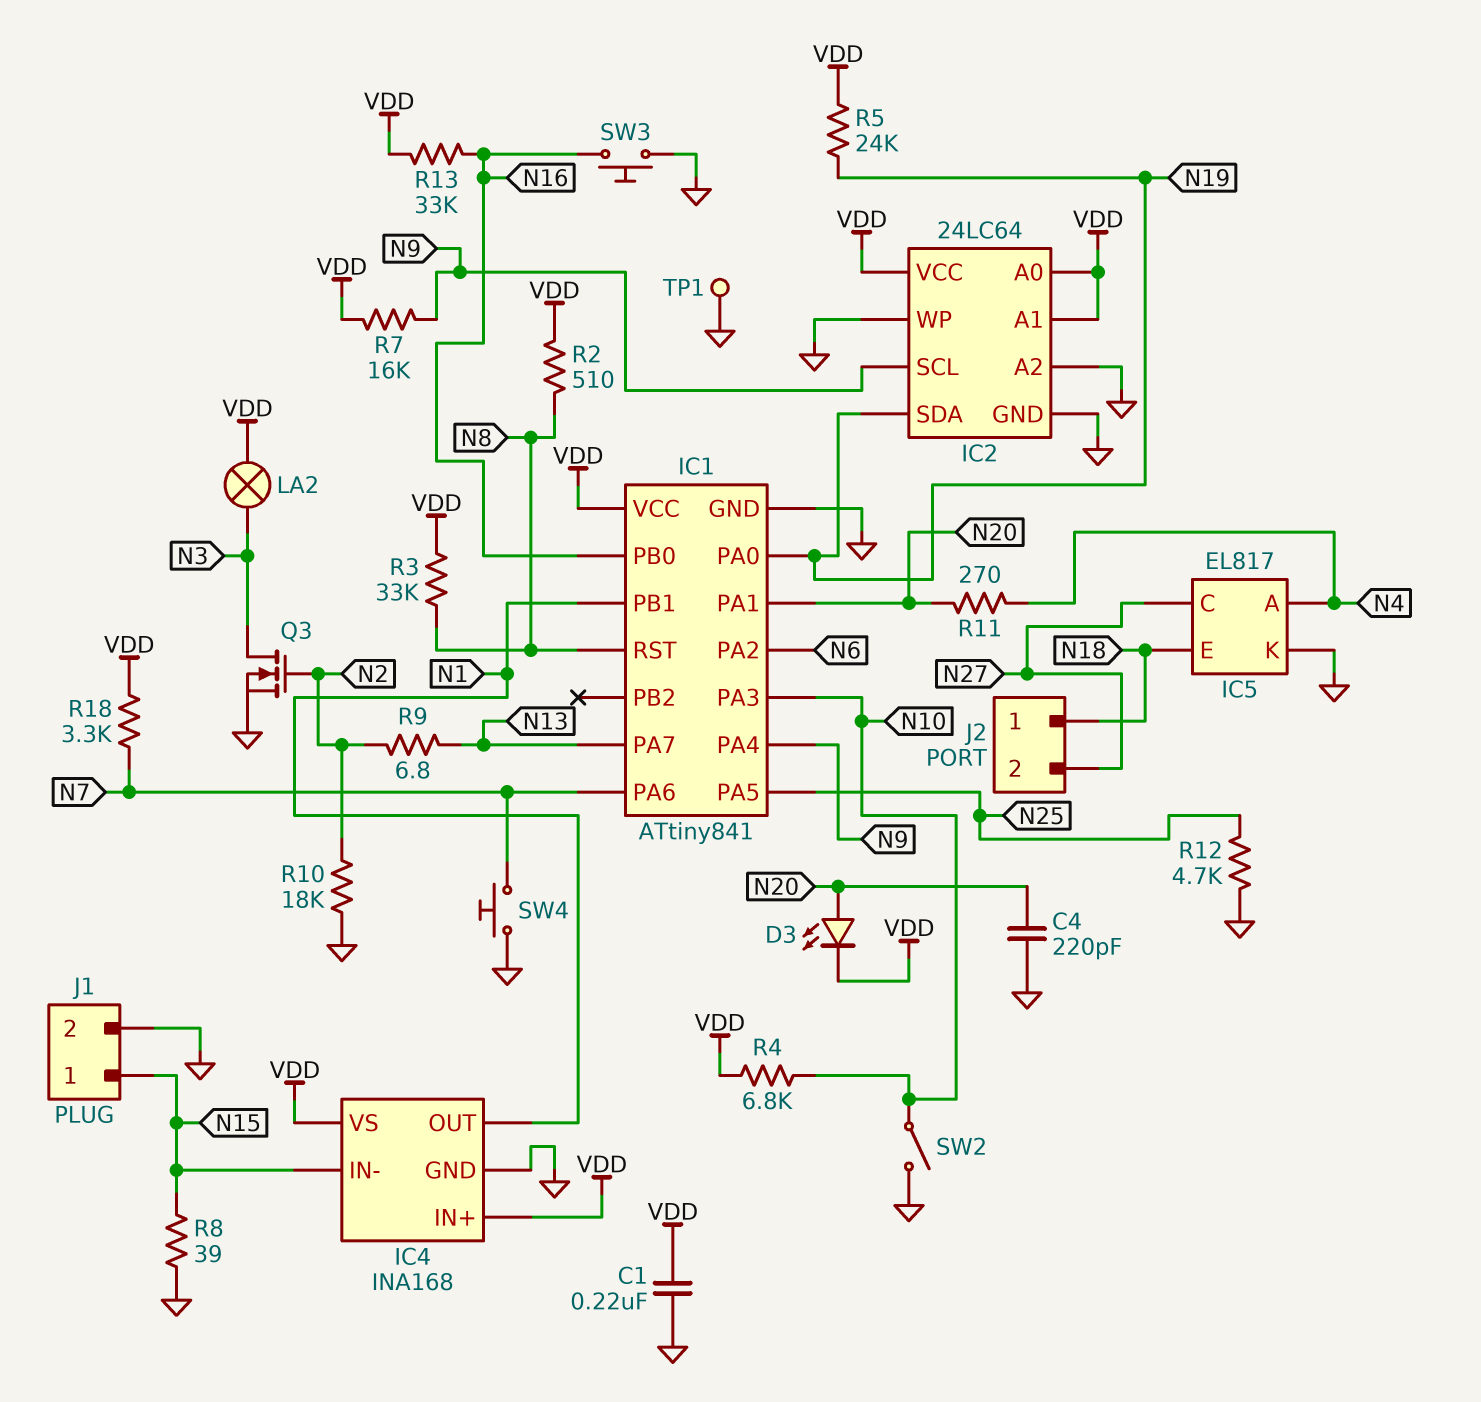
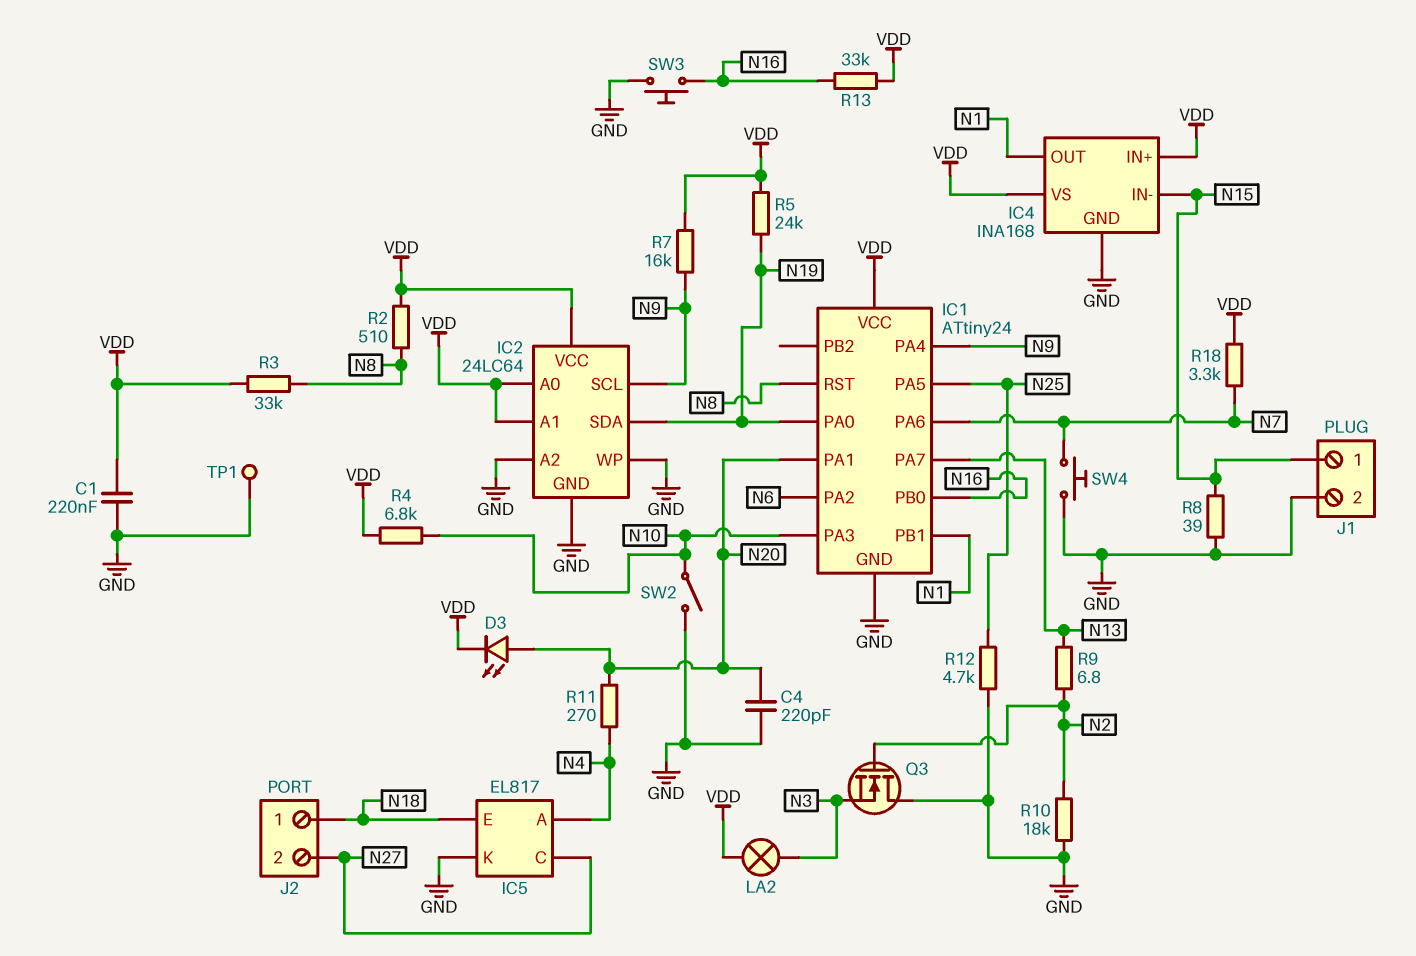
IC1: ATtiny841 -> ATtiny24
Q3: NMOS (G N2, D N3, S GND) -> NMOS (G N2, D GND, S N3)

